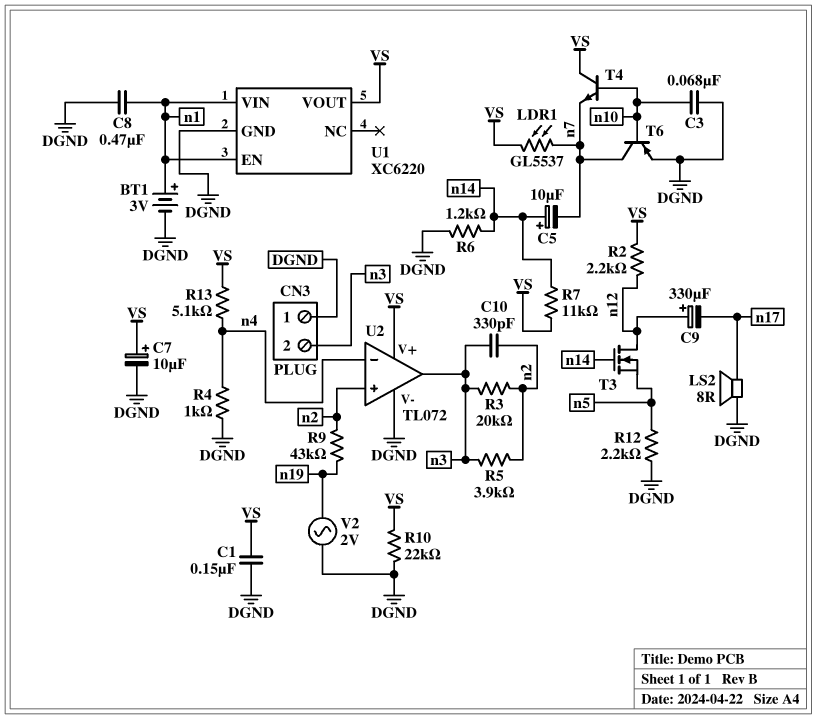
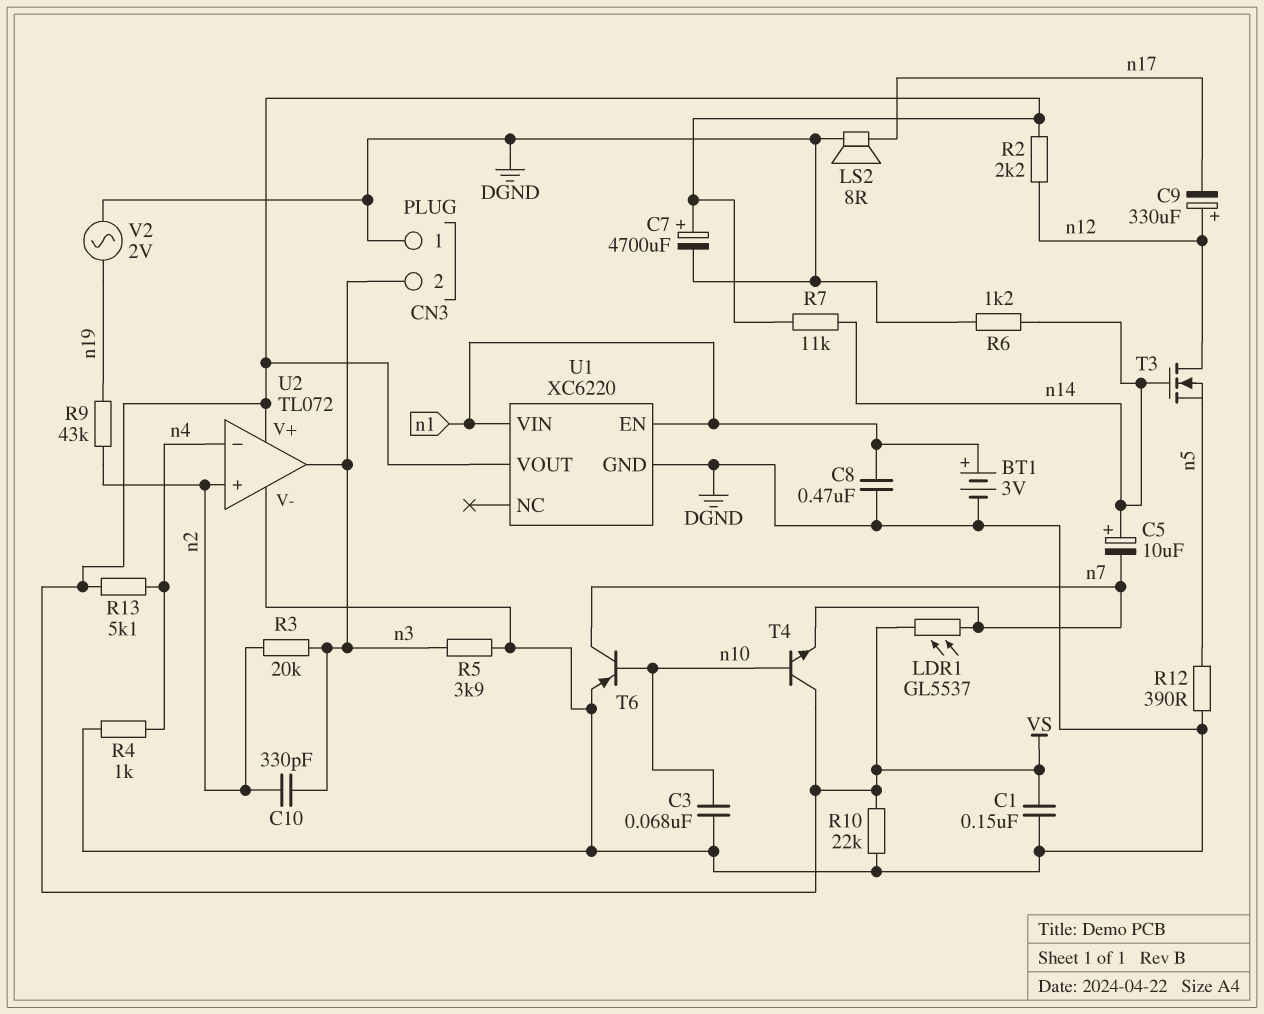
C7: 10uF (plus VS, minus DGND) -> 4700uF (plus VS, minus DGND)
R5: 3.9k (n2, n3) -> 3.9k (DGND, n3)
R12: 2.2k (DGND, n5) -> 390 (DGND, n5)

